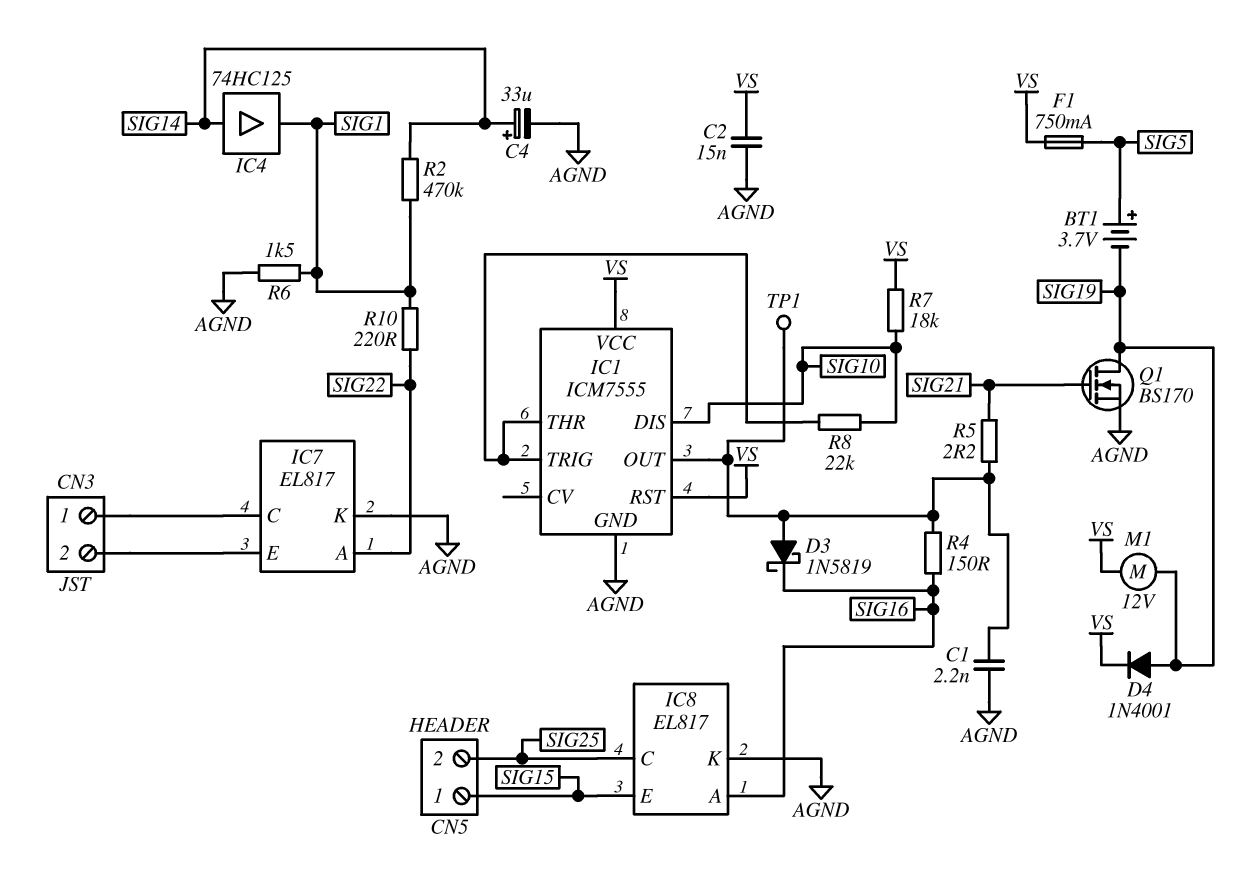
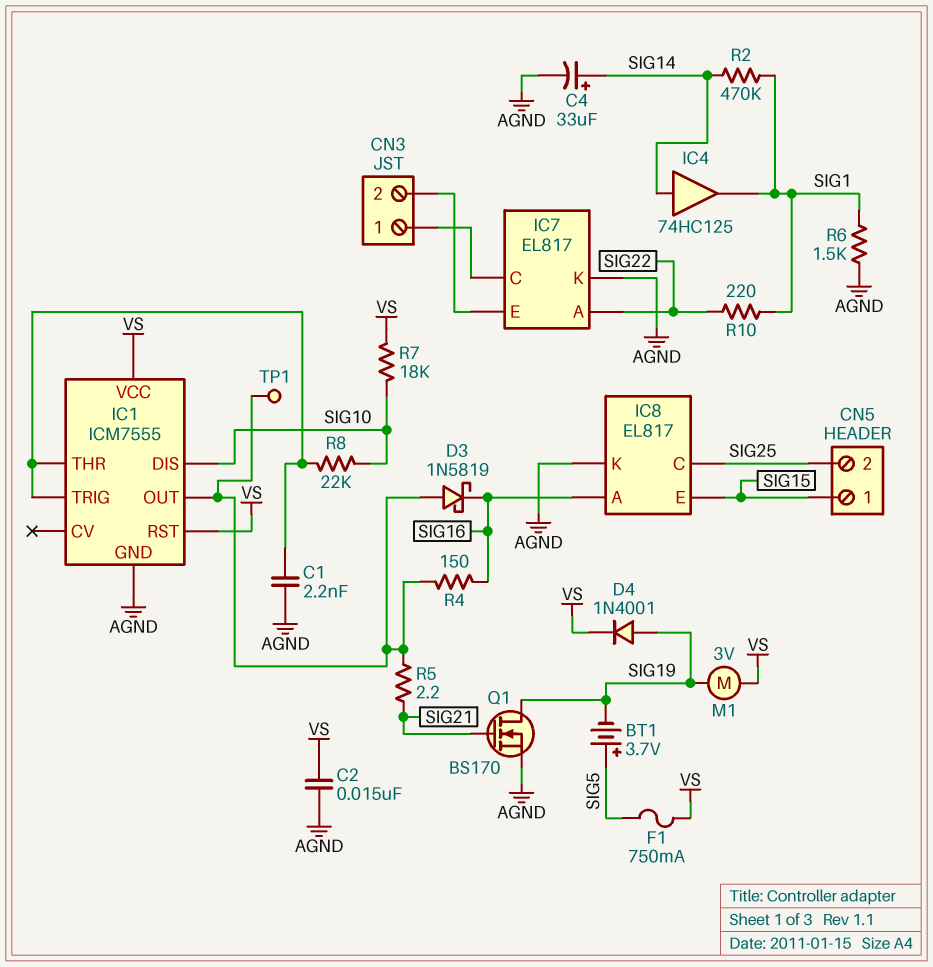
C1: 2.2nF (AGND, IC1/OUT) -> 2.2nF (AGND, IC1/THR)
M1: motor 12V (SIG19, VS) -> motor 3V (SIG19, VS)

